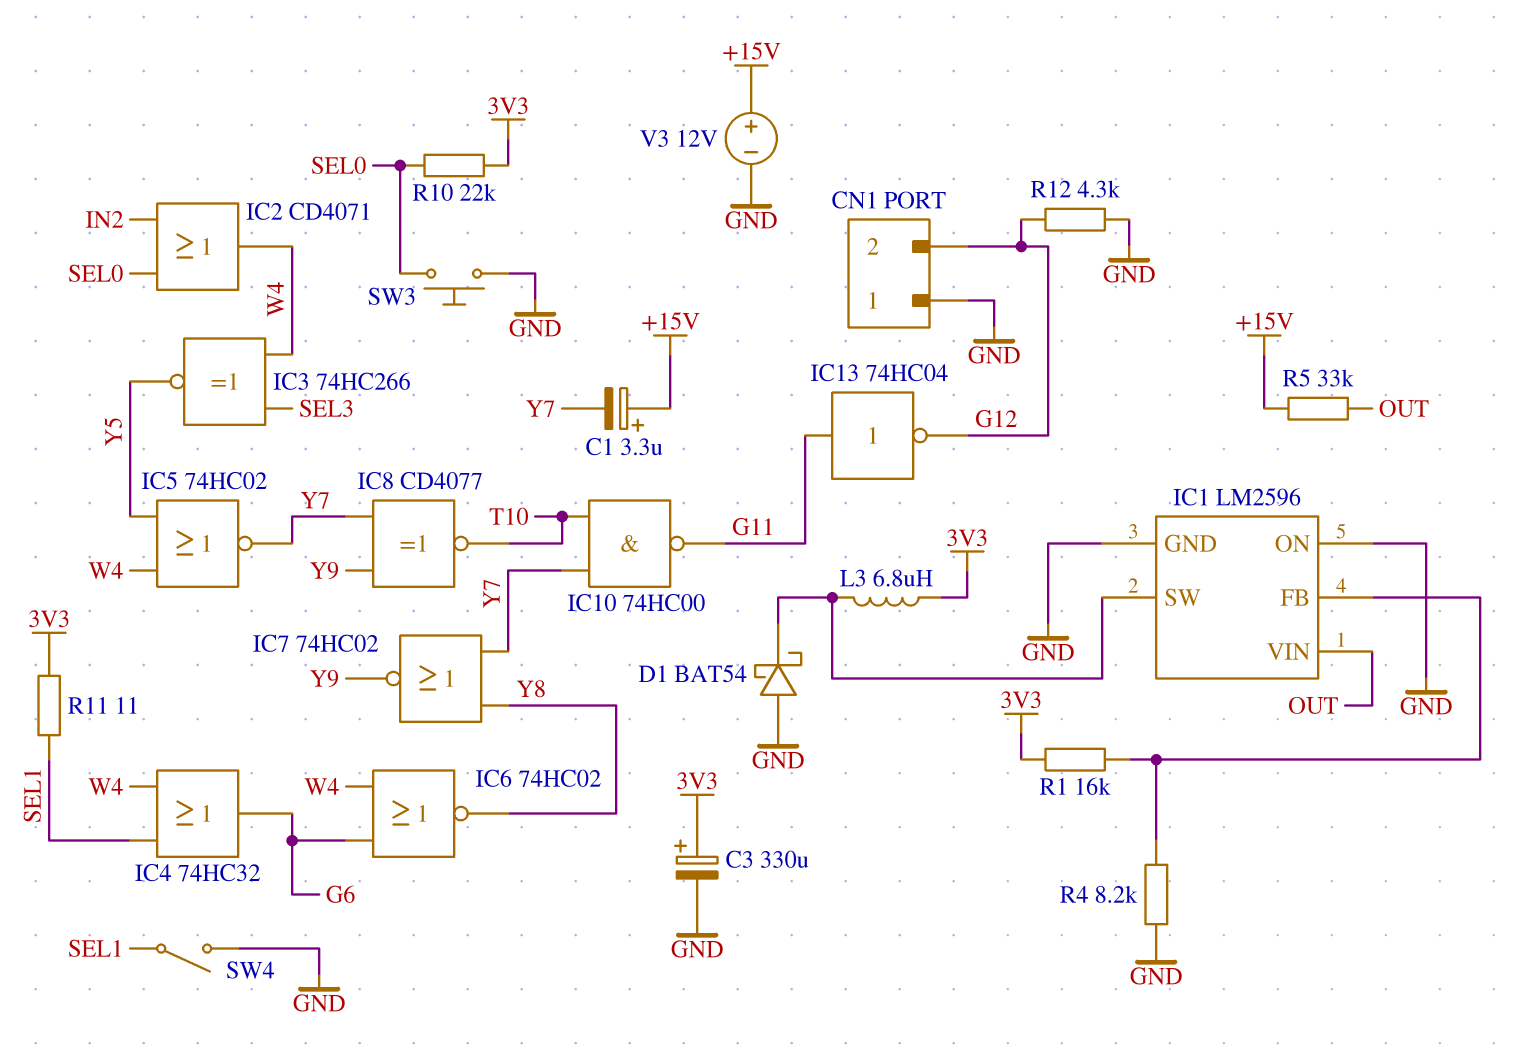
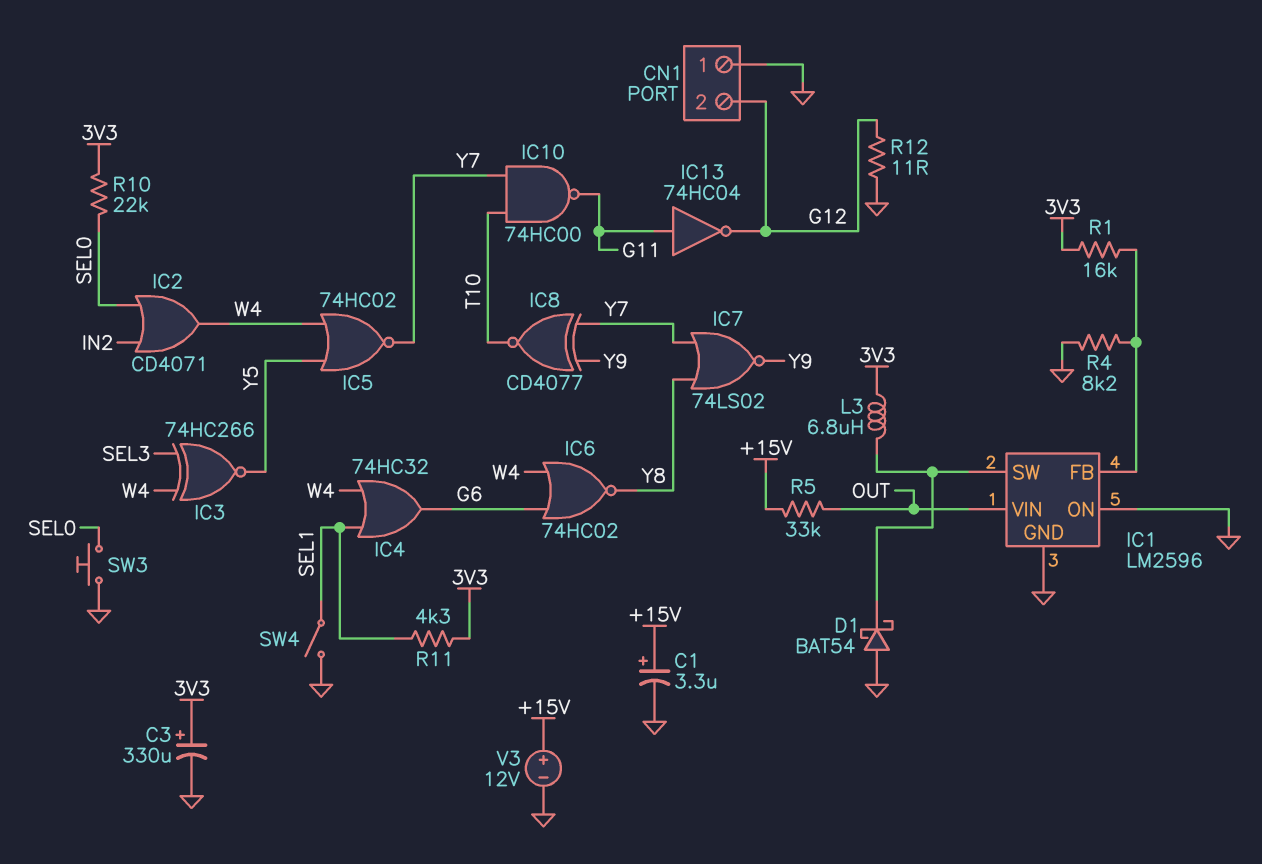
C1: 3.3uF (plus +15V, minus Y7) -> 3.3uF (plus +15V, minus GND)
IC7: NOR 74HC02 (in Y7, in Y8, out Y9) -> NOR 74LS02 (in Y7, in Y8, out Y9)
R11: 11 (3V3, SEL1) -> 4.3k (3V3, SEL1)
R12: 4.3k (G12, GND) -> 11 (G12, GND)

